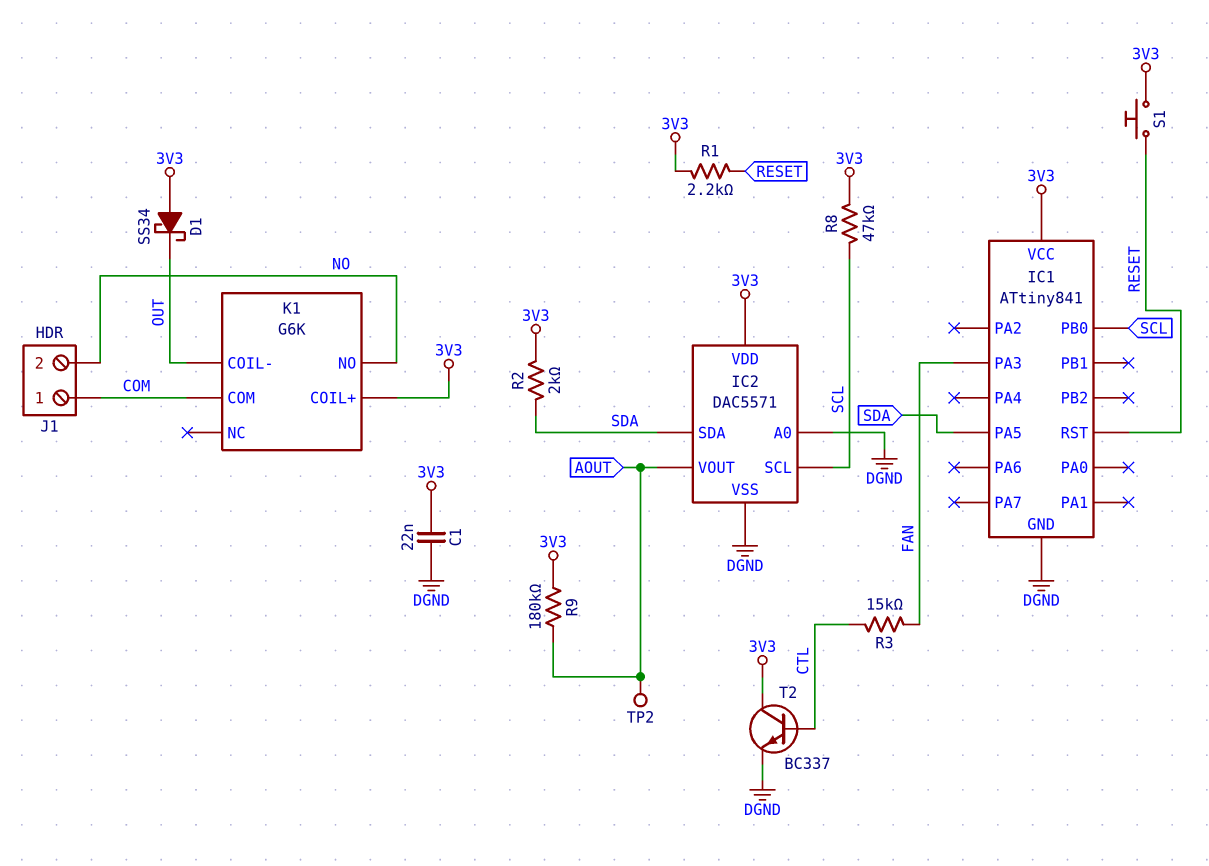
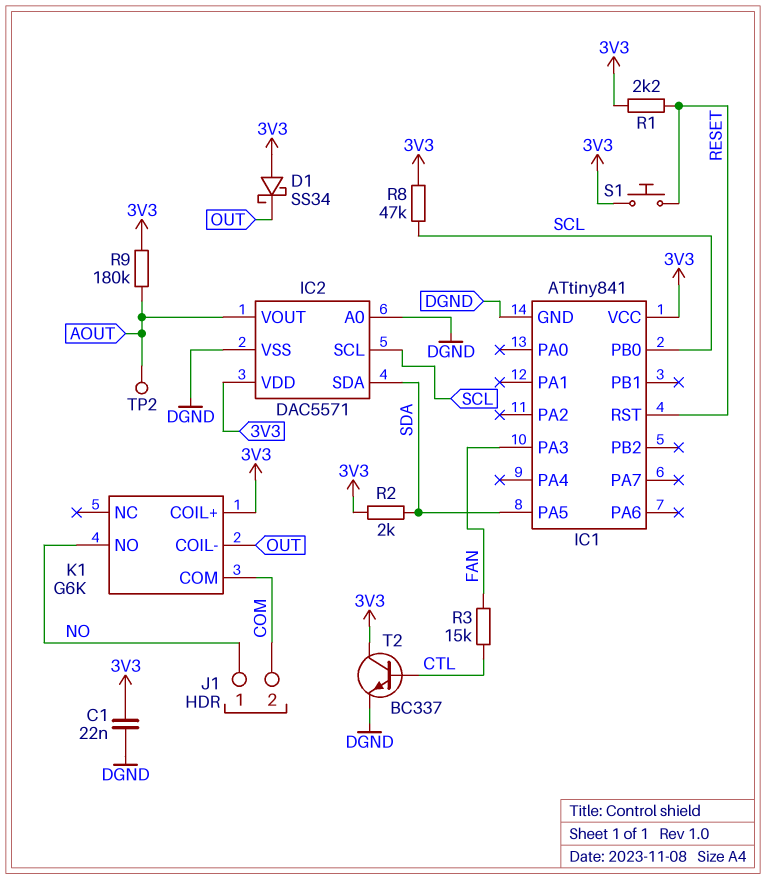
J1 pin 1: COM -> NO
J1 pin 2: NO -> COM

